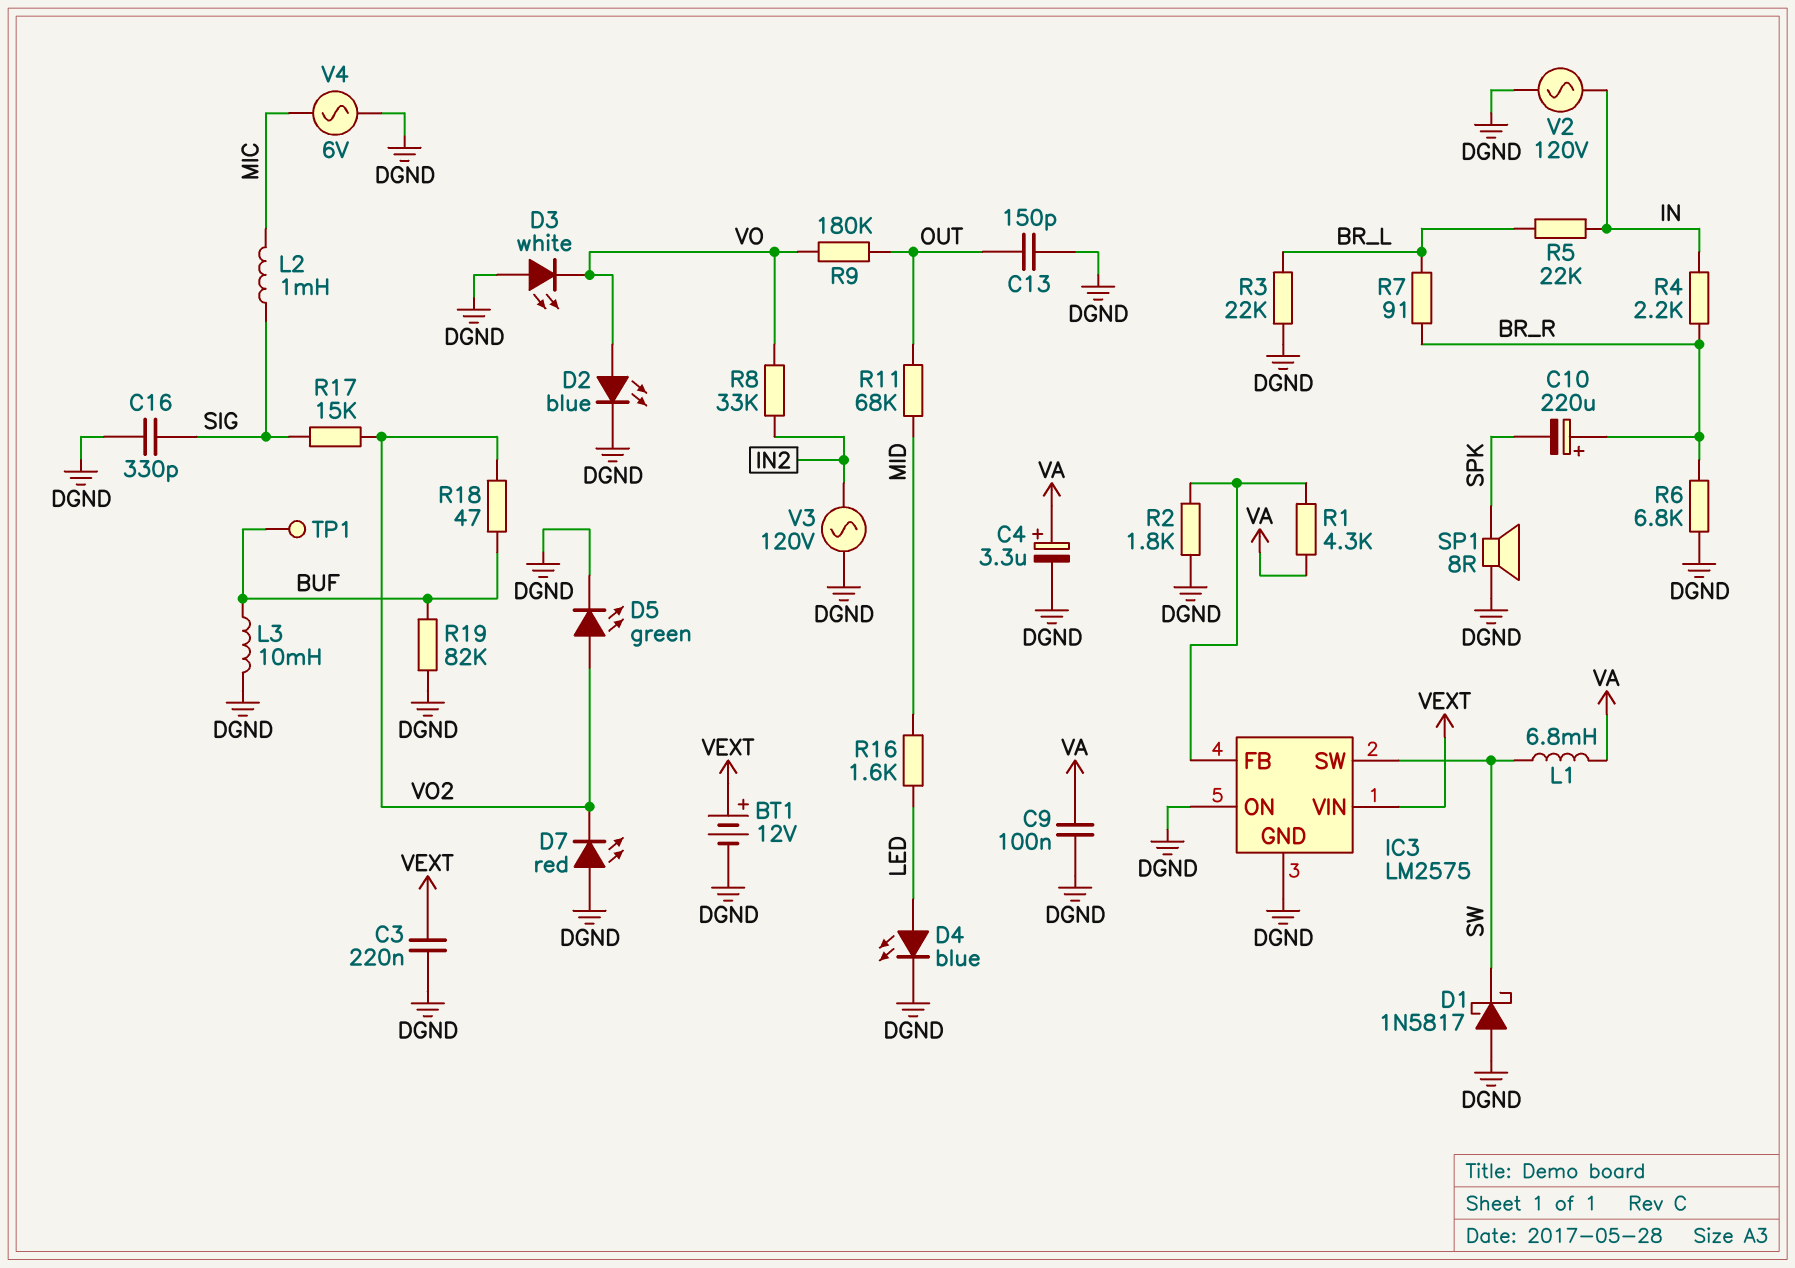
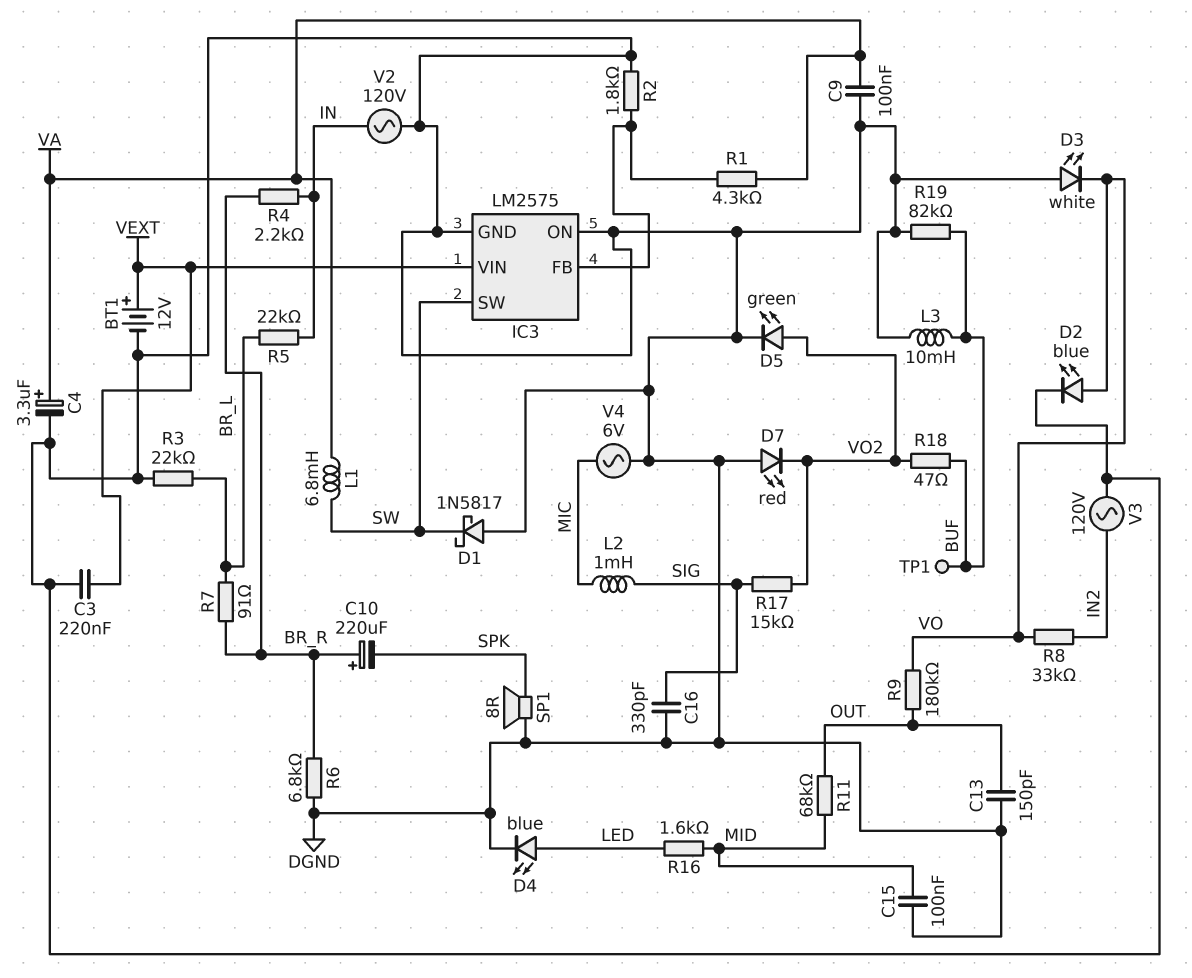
C15: none -> 100nF (DGND, MID)

